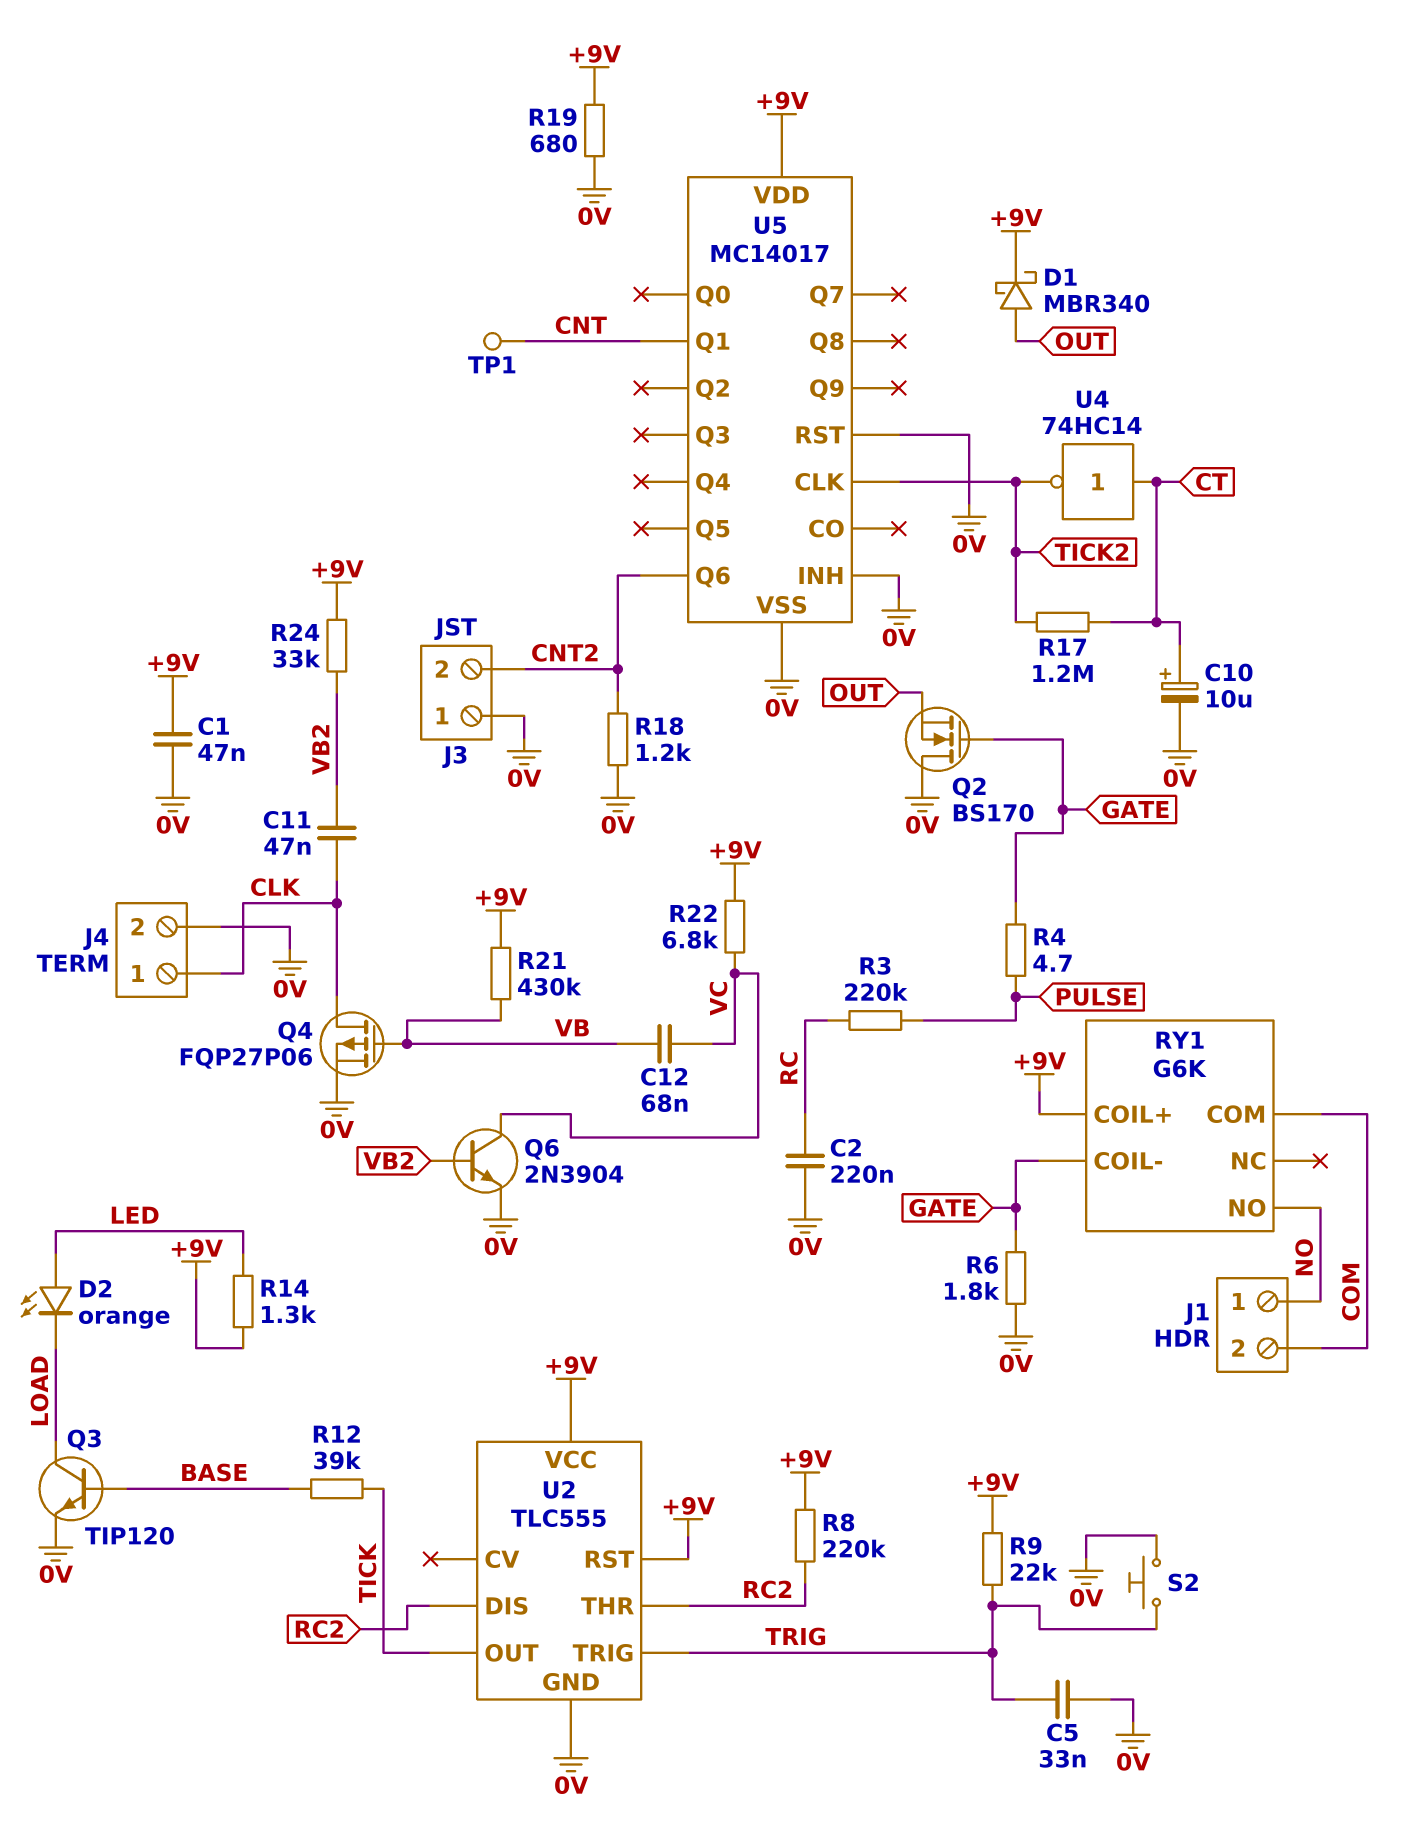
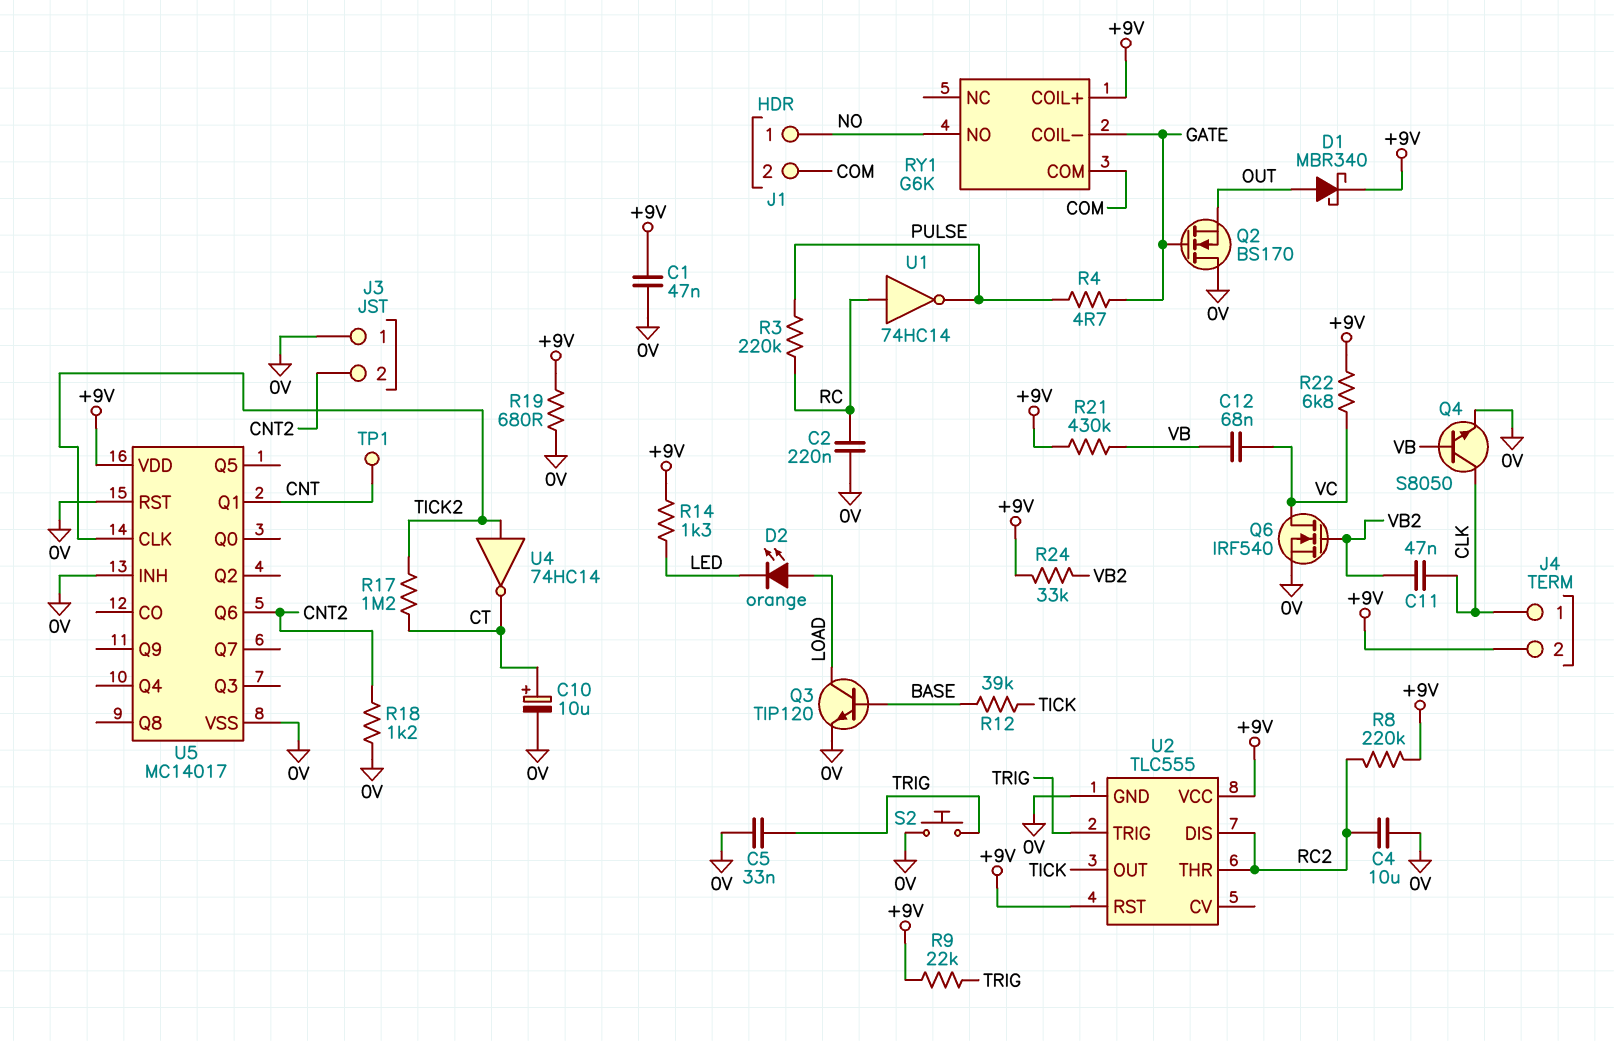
C4: none -> 10uF (0V, RC2)
D2: LED orange (A LED, K LOAD) -> LED orange (A LOAD, K LED)
J4 pin 2: 0V -> +9V
Q4: PMOS FQP27P06 (G VB, D CLK, S 0V) -> NPN S8050 (B VB, C CLK, E 0V)
Q6: NPN 2N3904 (B VB2, C VC, E 0V) -> NMOS IRF540 (G VB2, D VC, S 0V)
R6: 1.8k (0V, GATE) -> none
U1: none -> NOT 74HC14 (in RC, out PULSE)
U4: NOT 74HC14 (in CT, out TICK2) -> NOT 74HC14 (in TICK2, out CT)

